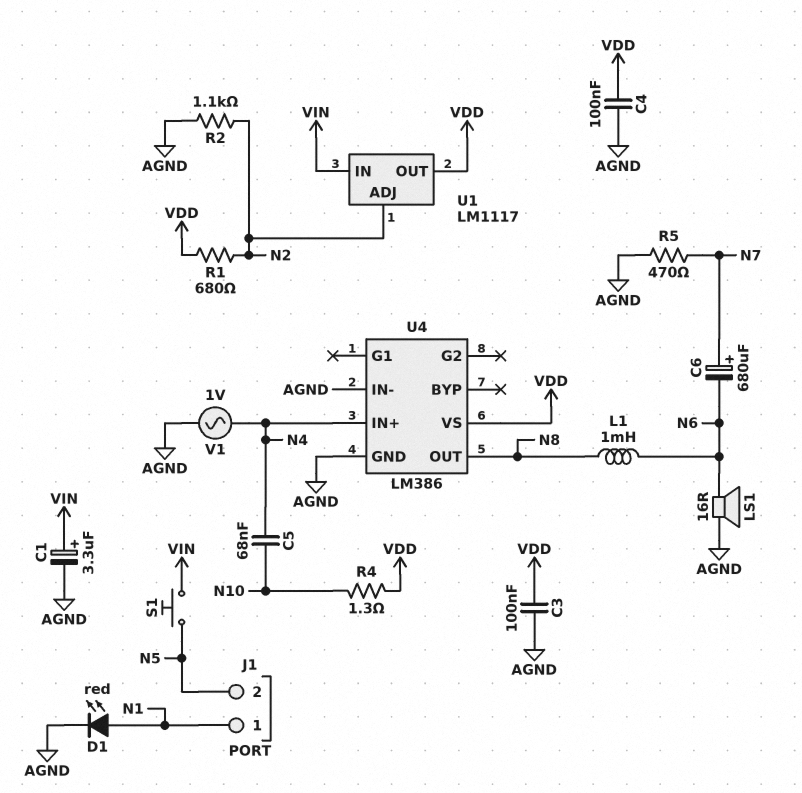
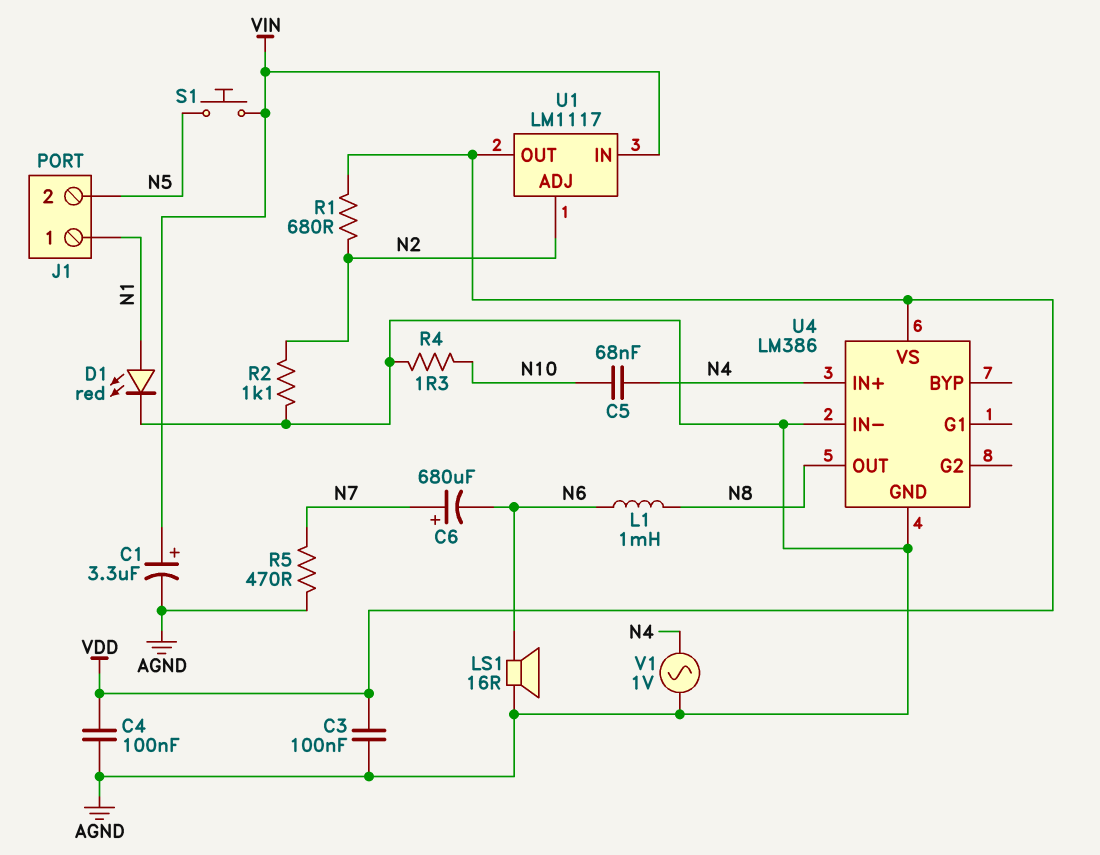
R4: 1.3 (N10, VDD) -> 1.3 (AGND, N10)

